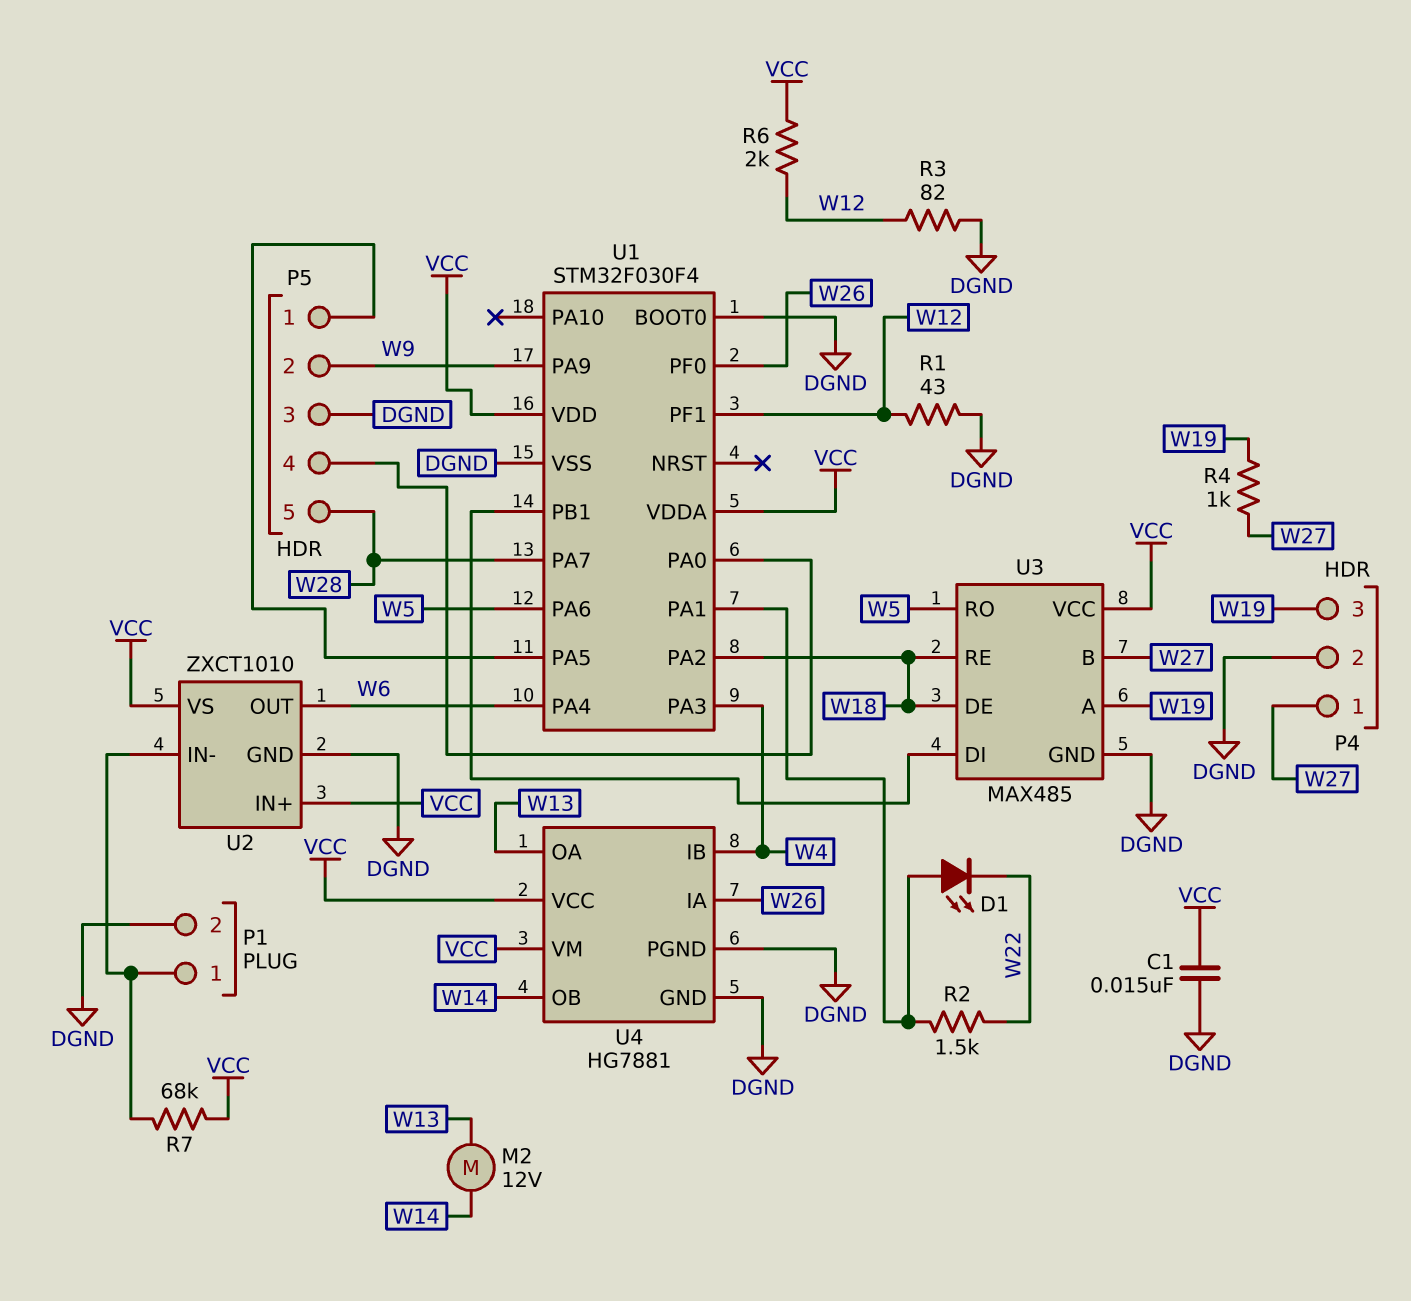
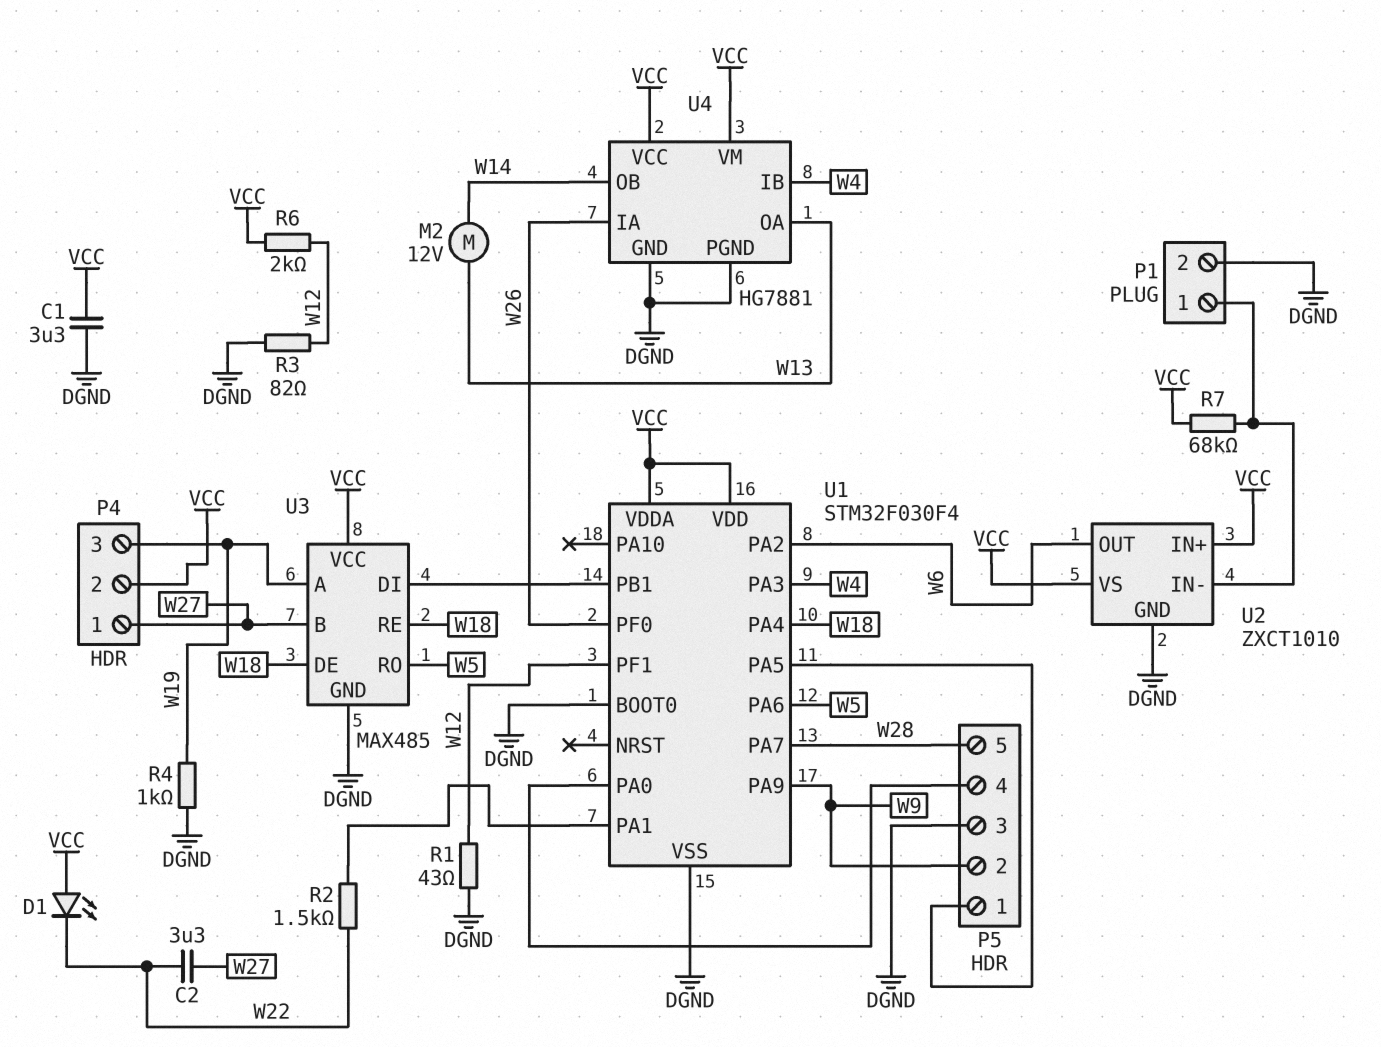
C1: 15nF (DGND, VCC) -> 3.3uF (DGND, VCC)
C2: none -> 3.3uF (W22, W27)
D1: LED (A U1/PA1, K W22) -> LED (A VCC, K W22)
P4 pin 2: DGND -> VCC
R4: 1k (W19, W27) -> 1k (DGND, W19)
U1 pin PA2: W18 -> W6
U1 pin PA4: W6 -> W18

